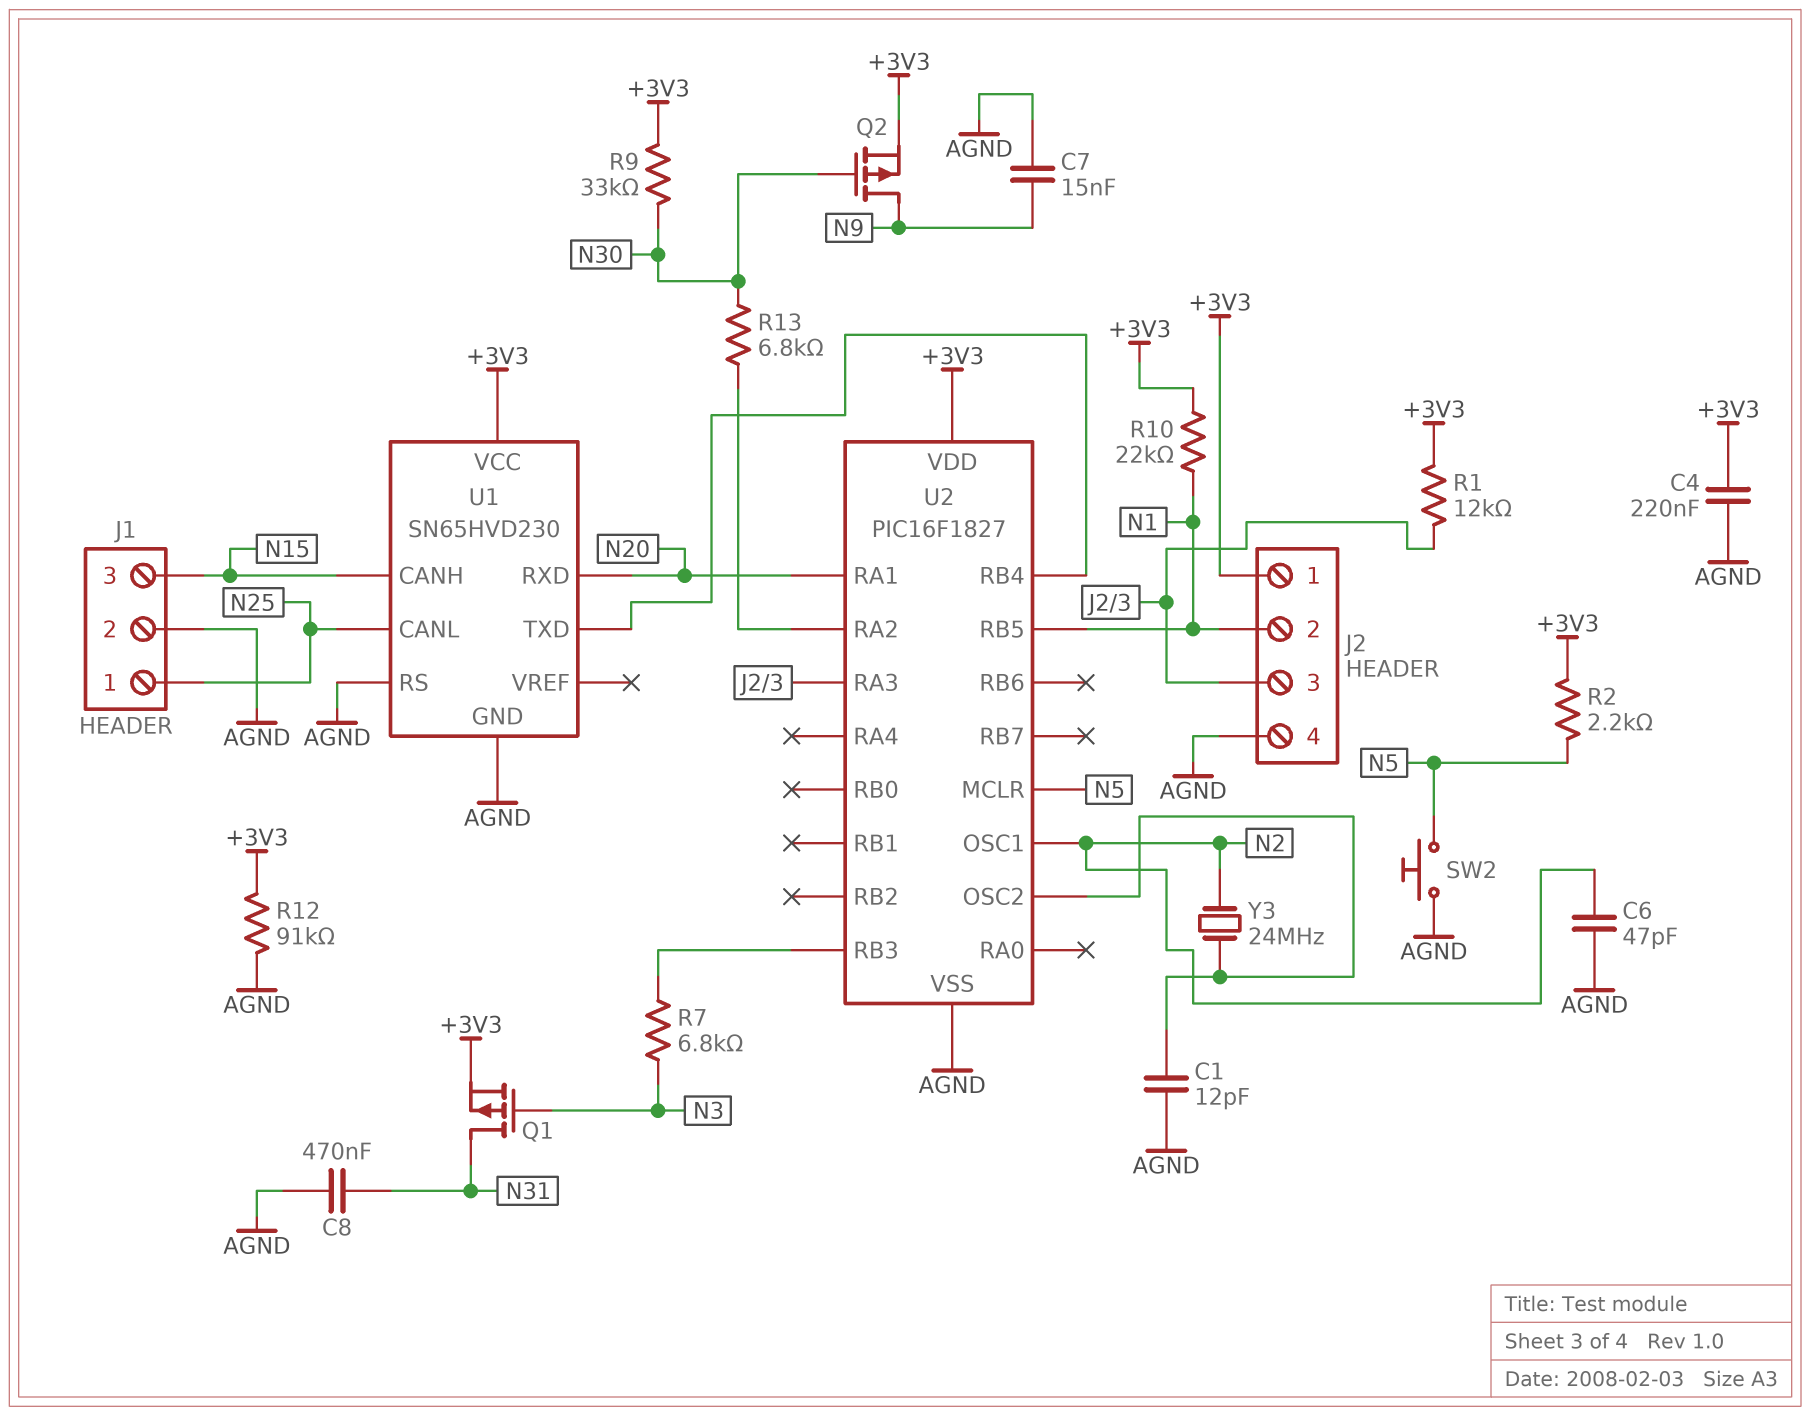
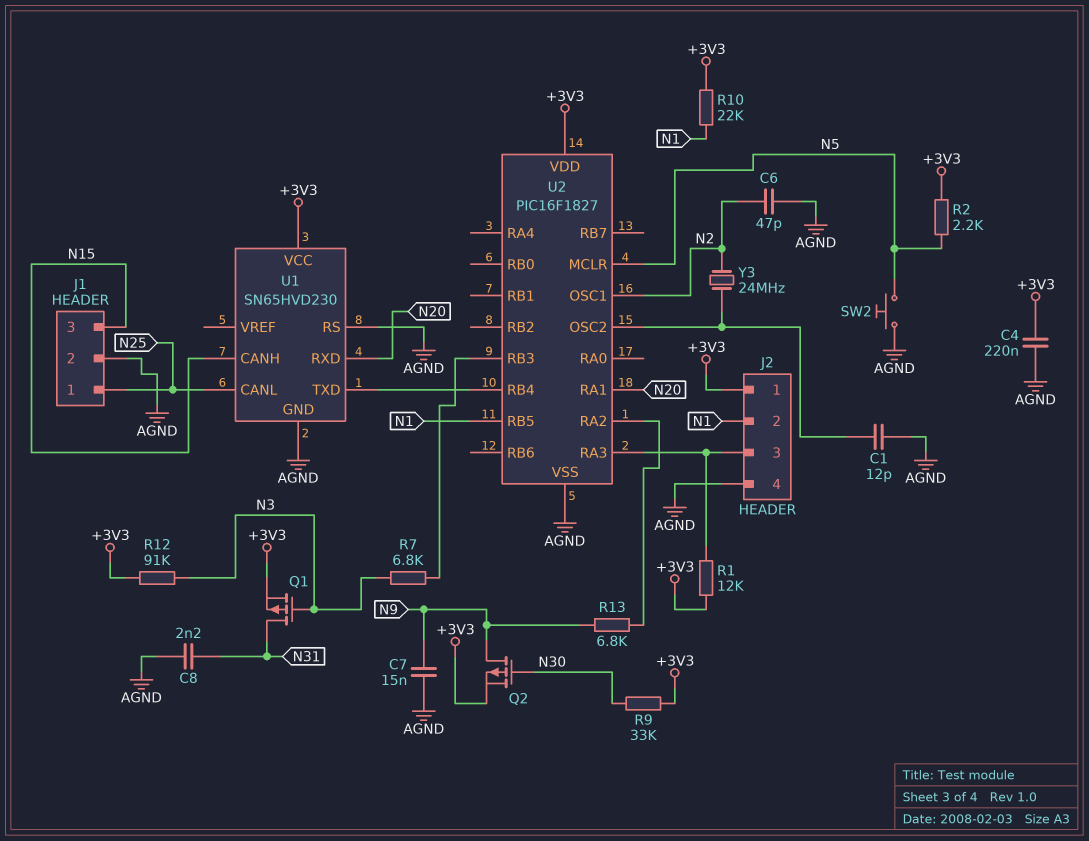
C8: 470nF (AGND, N31) -> 2.2nF (AGND, N31)
R12: 91k (+3V3, AGND) -> 91k (+3V3, N3)
R13: 6.8k (N30, U2/RA2) -> 6.8k (N9, U2/RA2)

